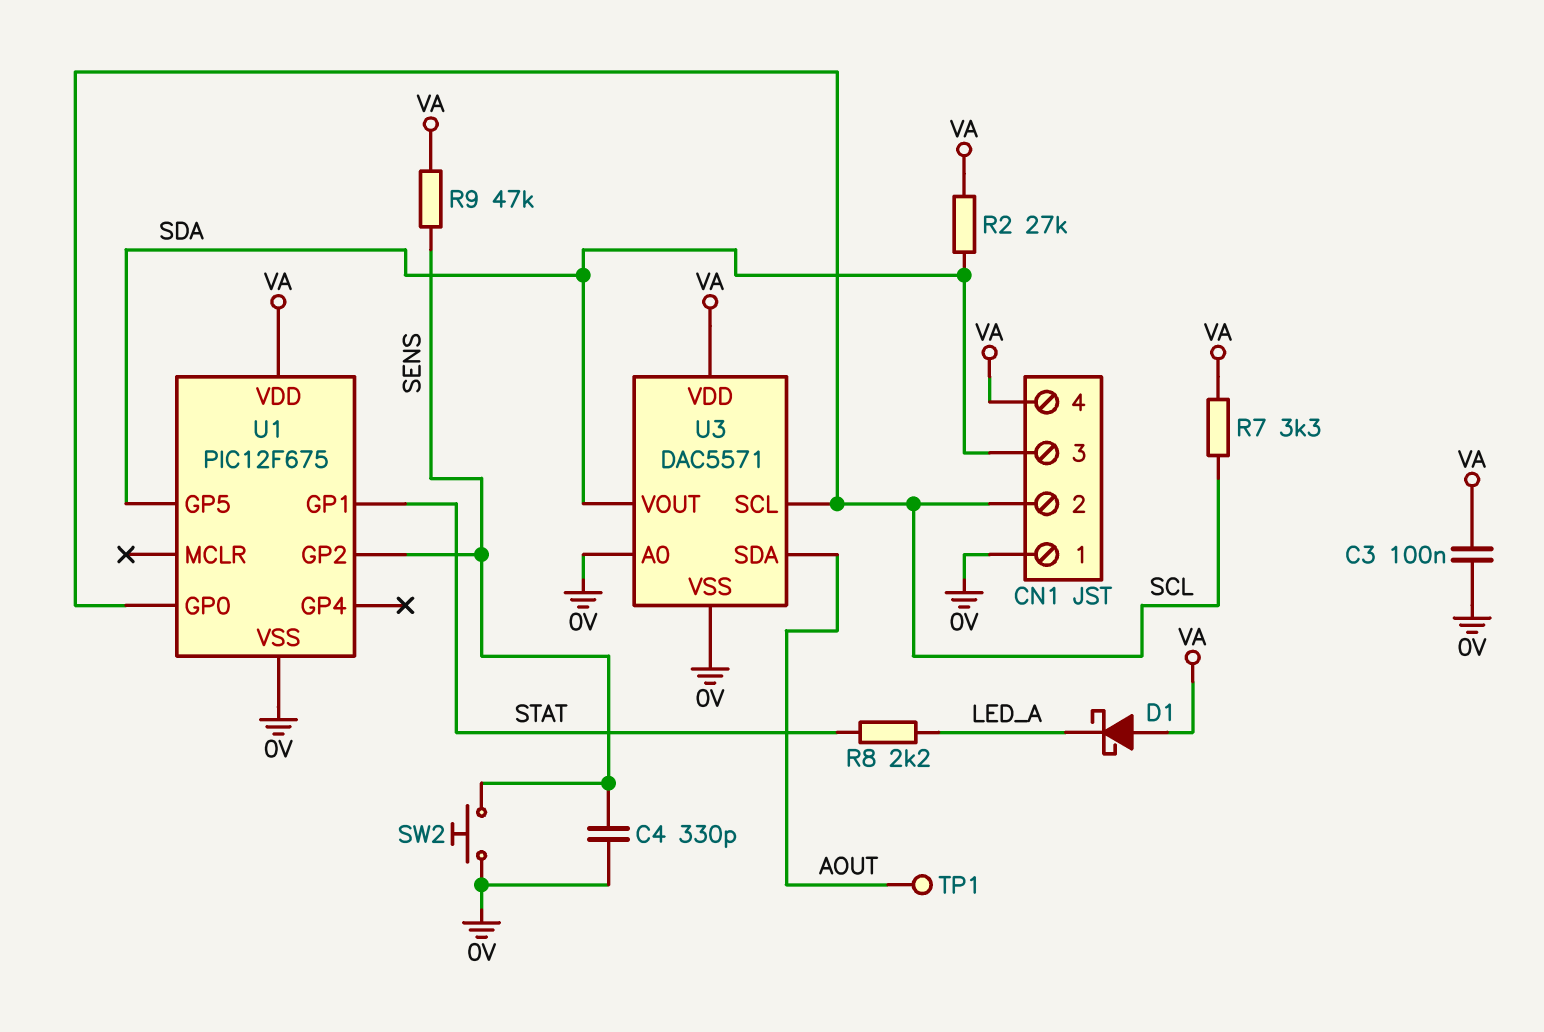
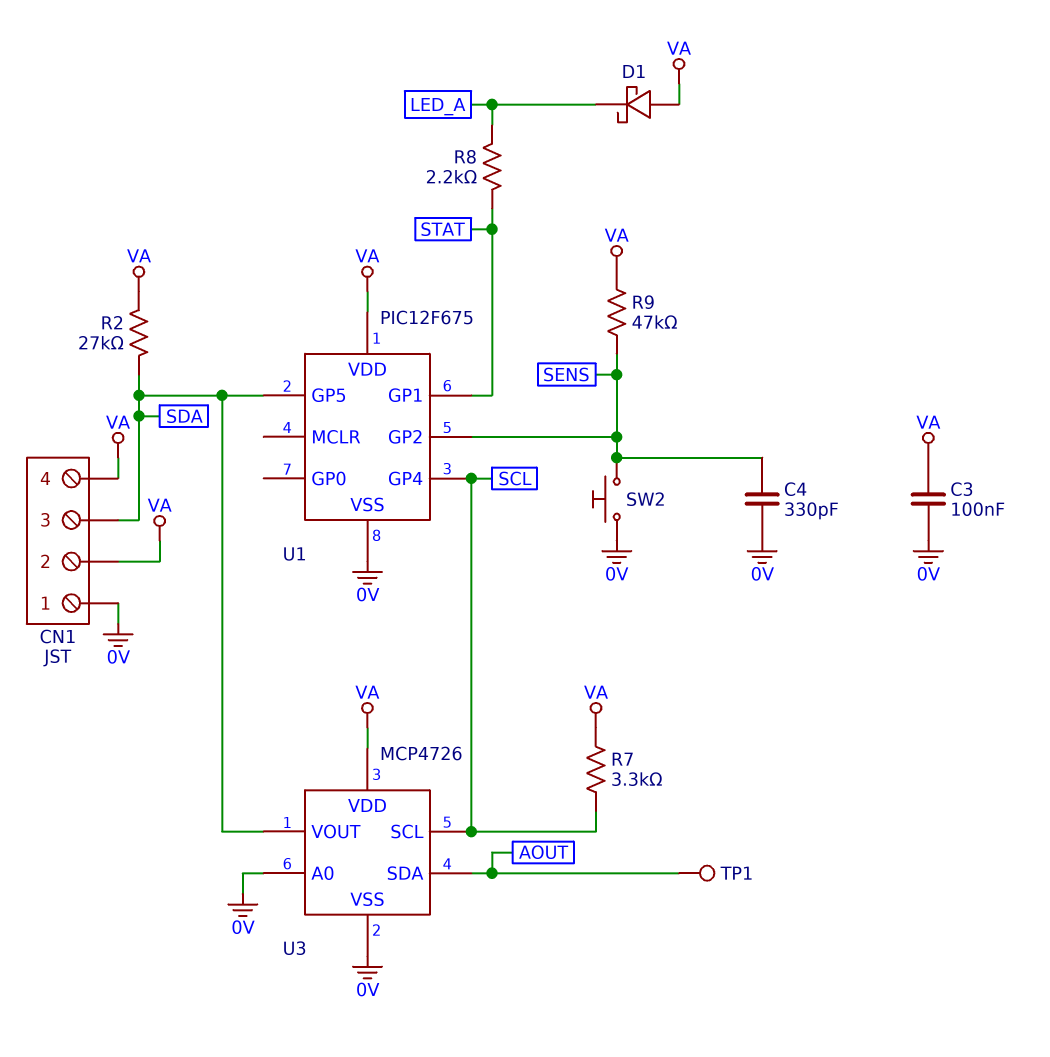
CN1 pin 2: SCL -> VA
U1 pin GP0: SCL -> none
U1 pin GP4: none -> SCL
U3: DAC5571 -> MCP4726

